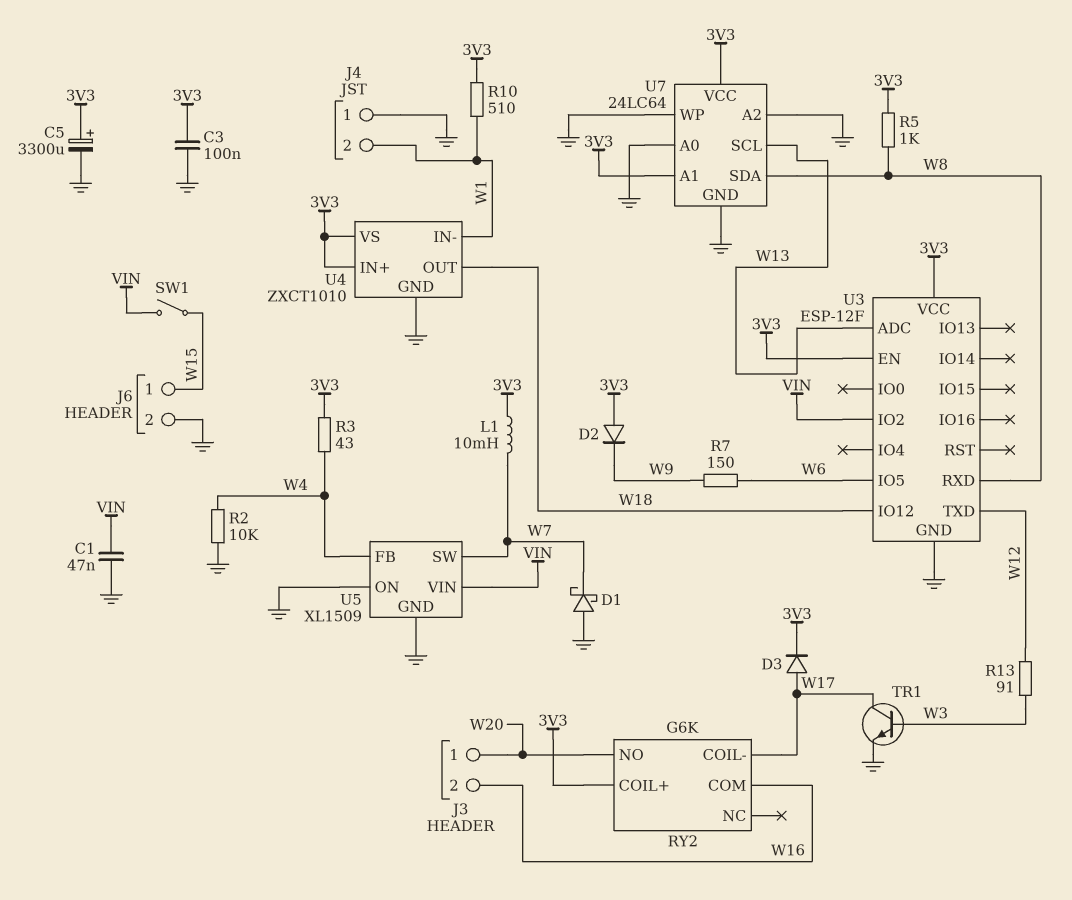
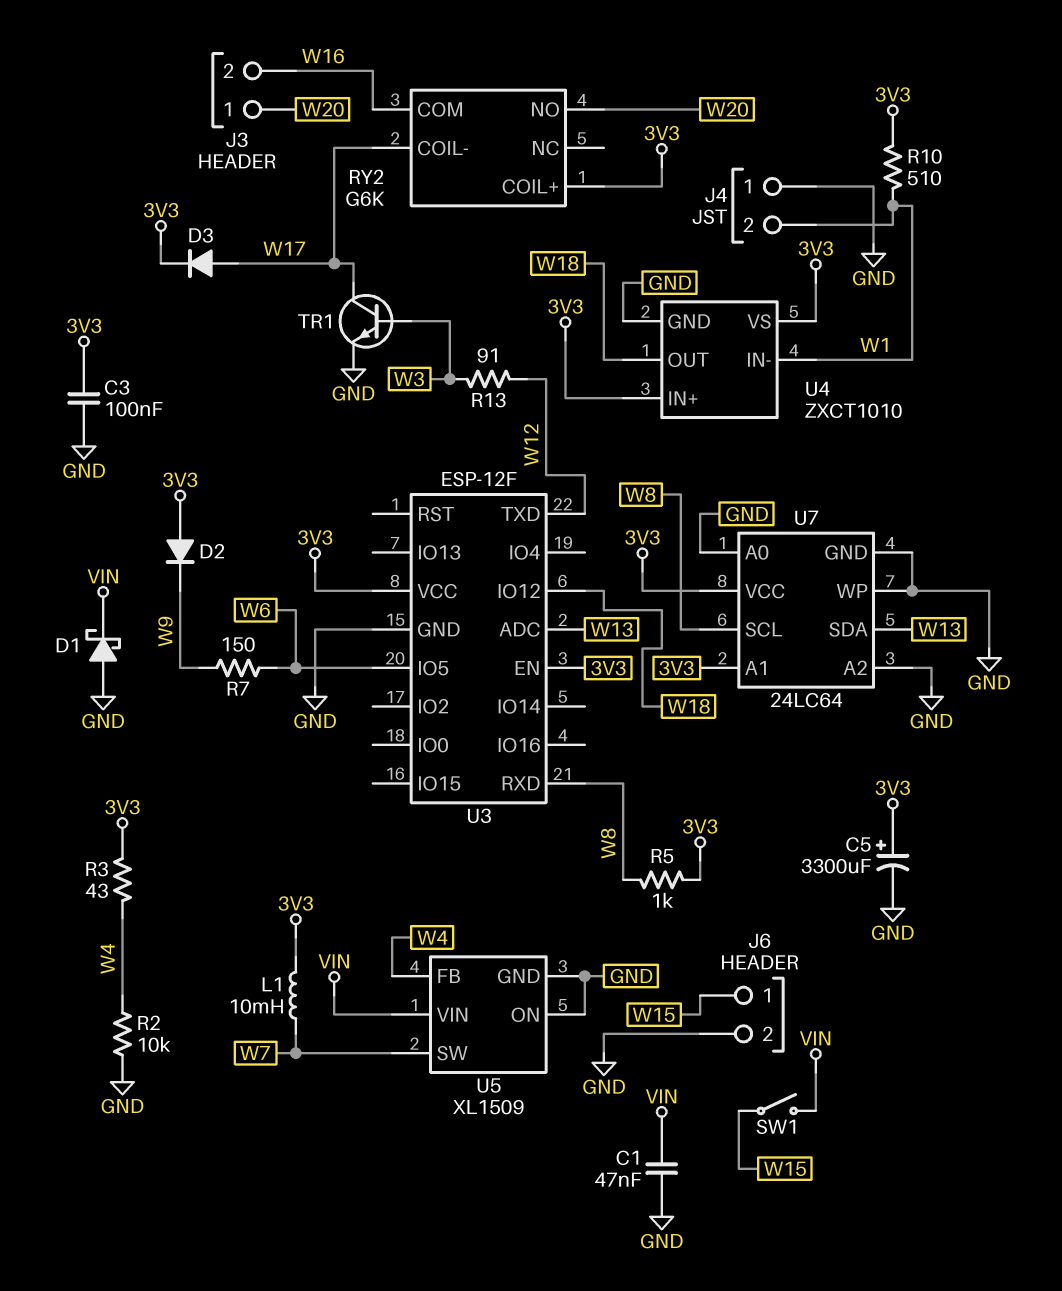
D1: schottky (A GND, K W7) -> schottky (A GND, K VIN)
U3 pin IO2: VIN -> none
U7 pin SCL: W13 -> W8
U7 pin SDA: W8 -> W13

